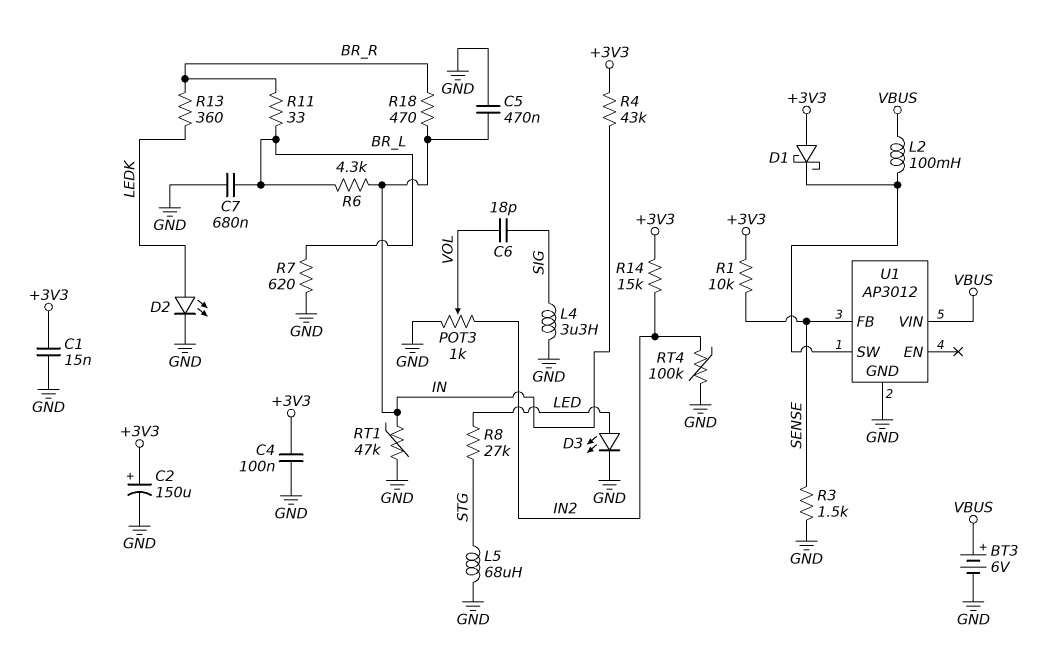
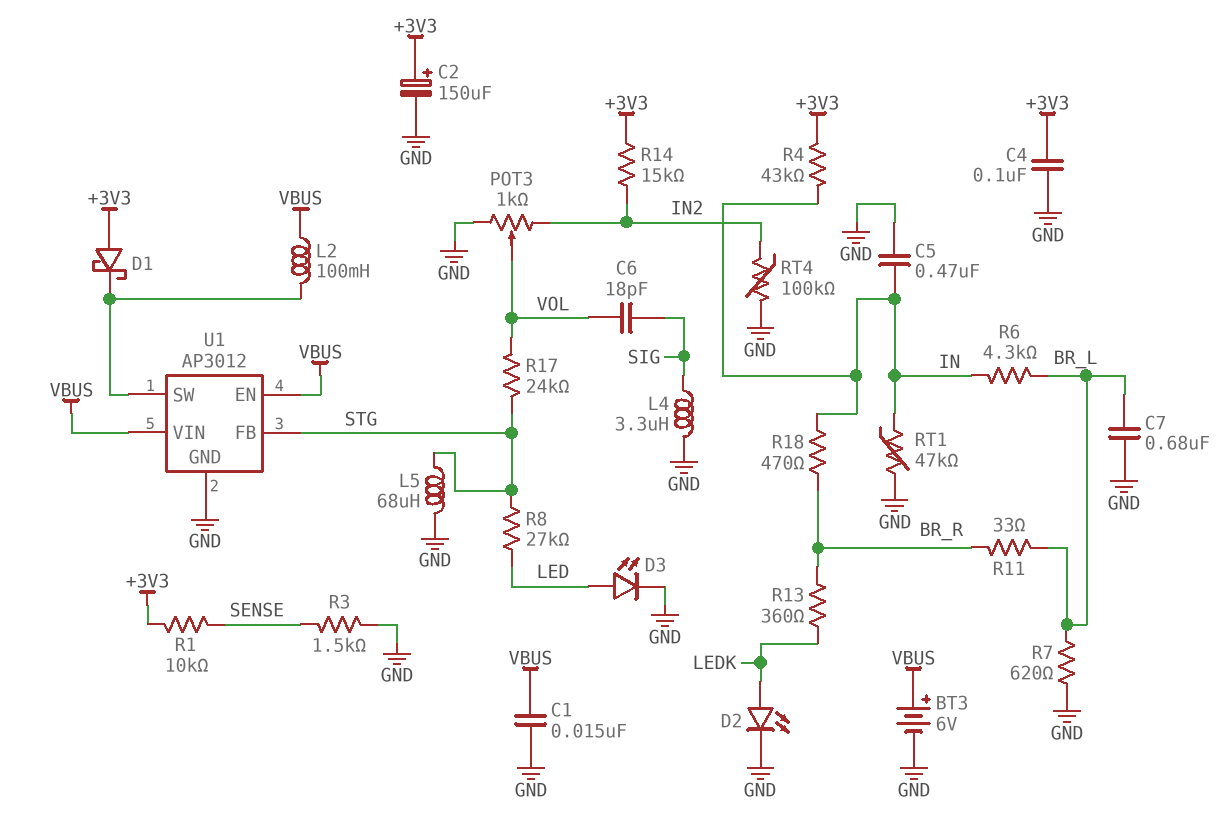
C1: 15nF (+3V3, GND) -> 15nF (GND, VBUS)
R17: none -> 24k (STG, VOL)
U1 pin EN: none -> VBUS
U1 pin FB: SENSE -> STG

